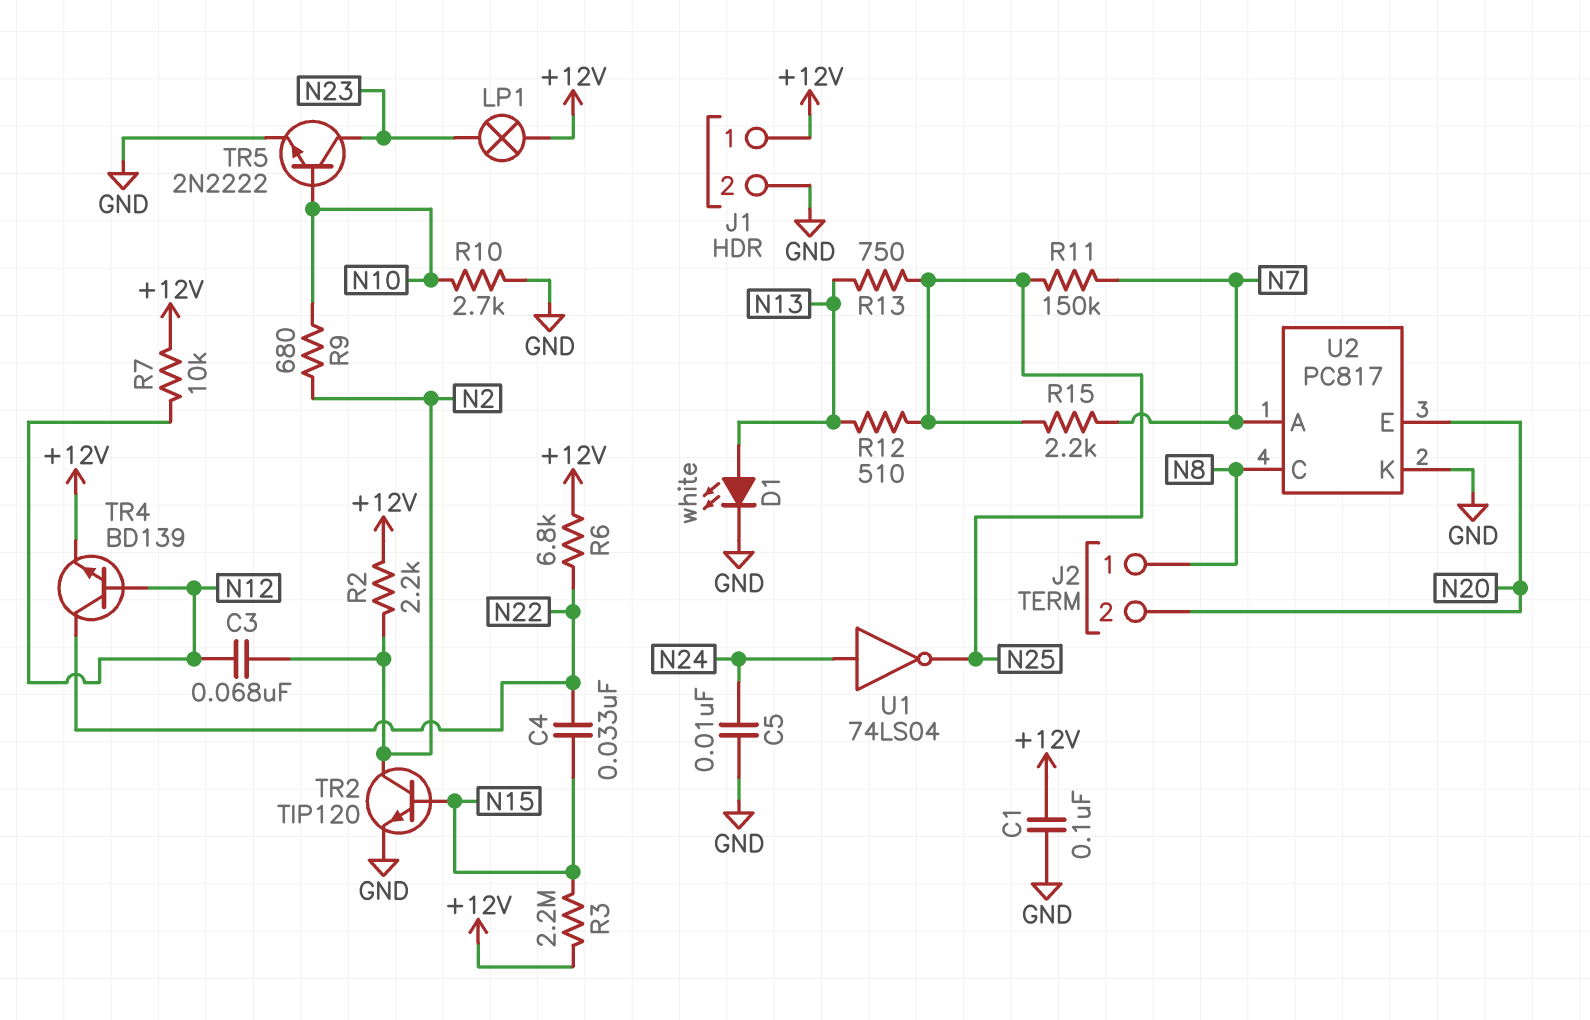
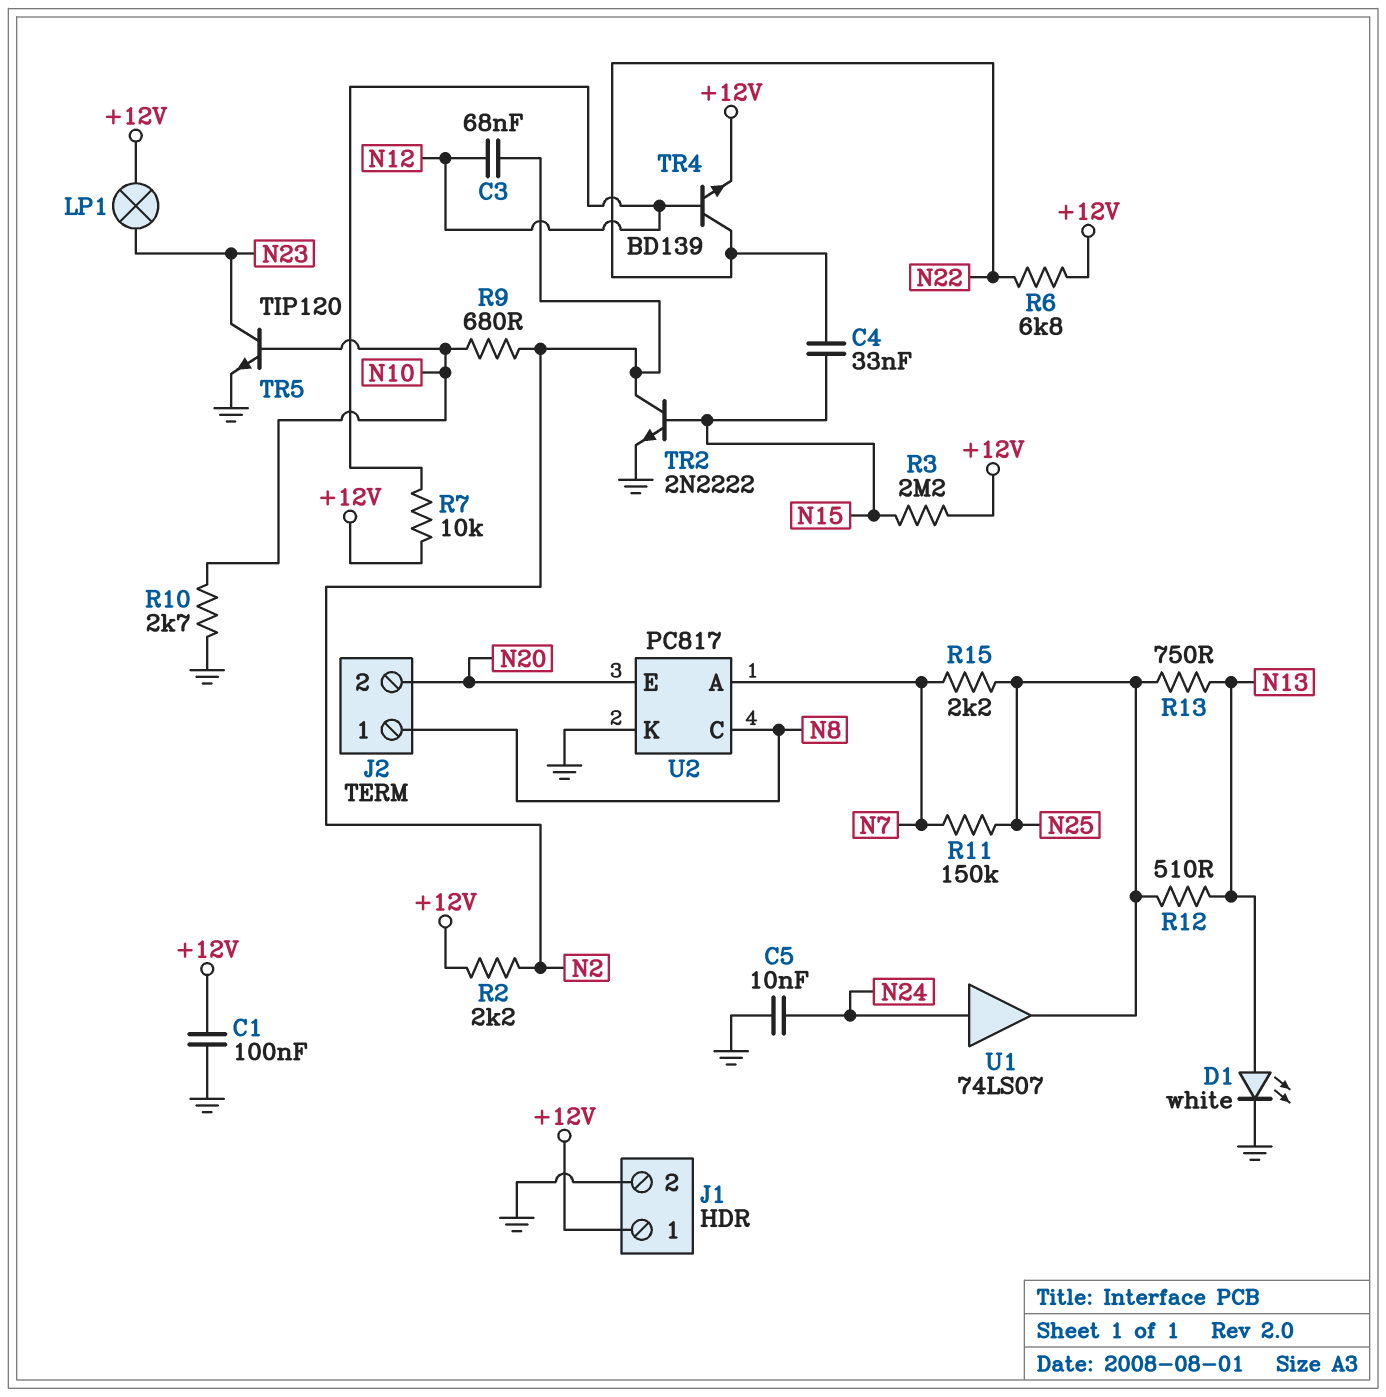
TR2: NPN TIP120 (B N15, C N2, E GND) -> NPN 2N2222 (B N15, C N2, E GND)
TR5: NPN 2N2222 (B N10, C N23, E GND) -> NPN TIP120 (B N10, C N23, E GND)
U1: NOT 74LS04 (in N24, out N25) -> buffer 74LS07 (in N24, out N25)

